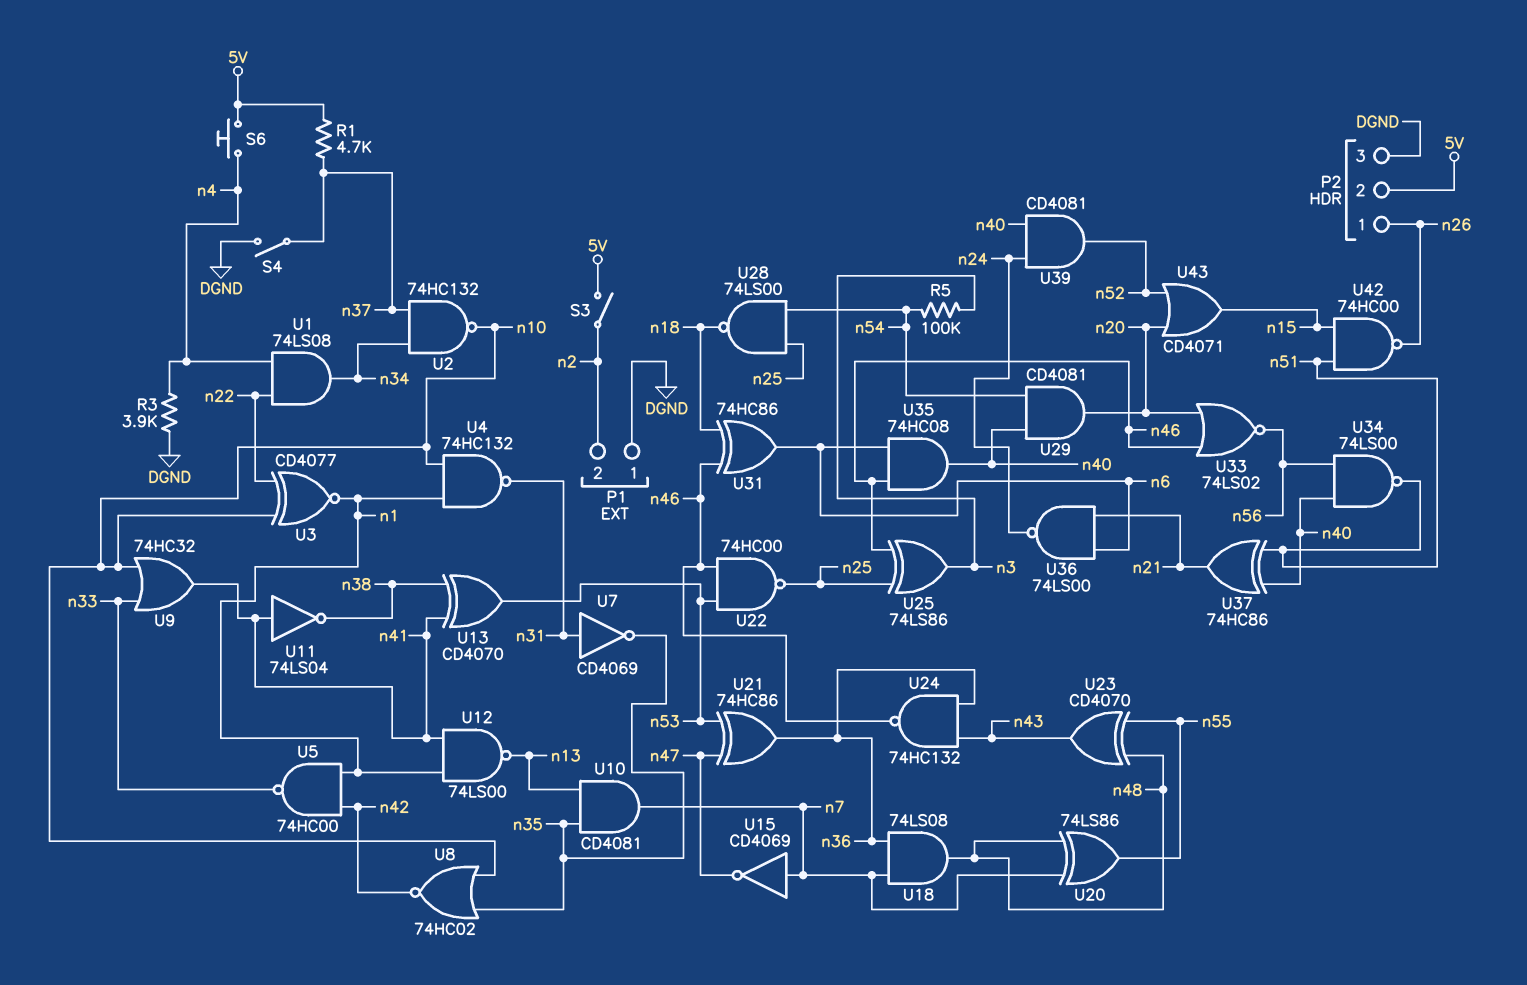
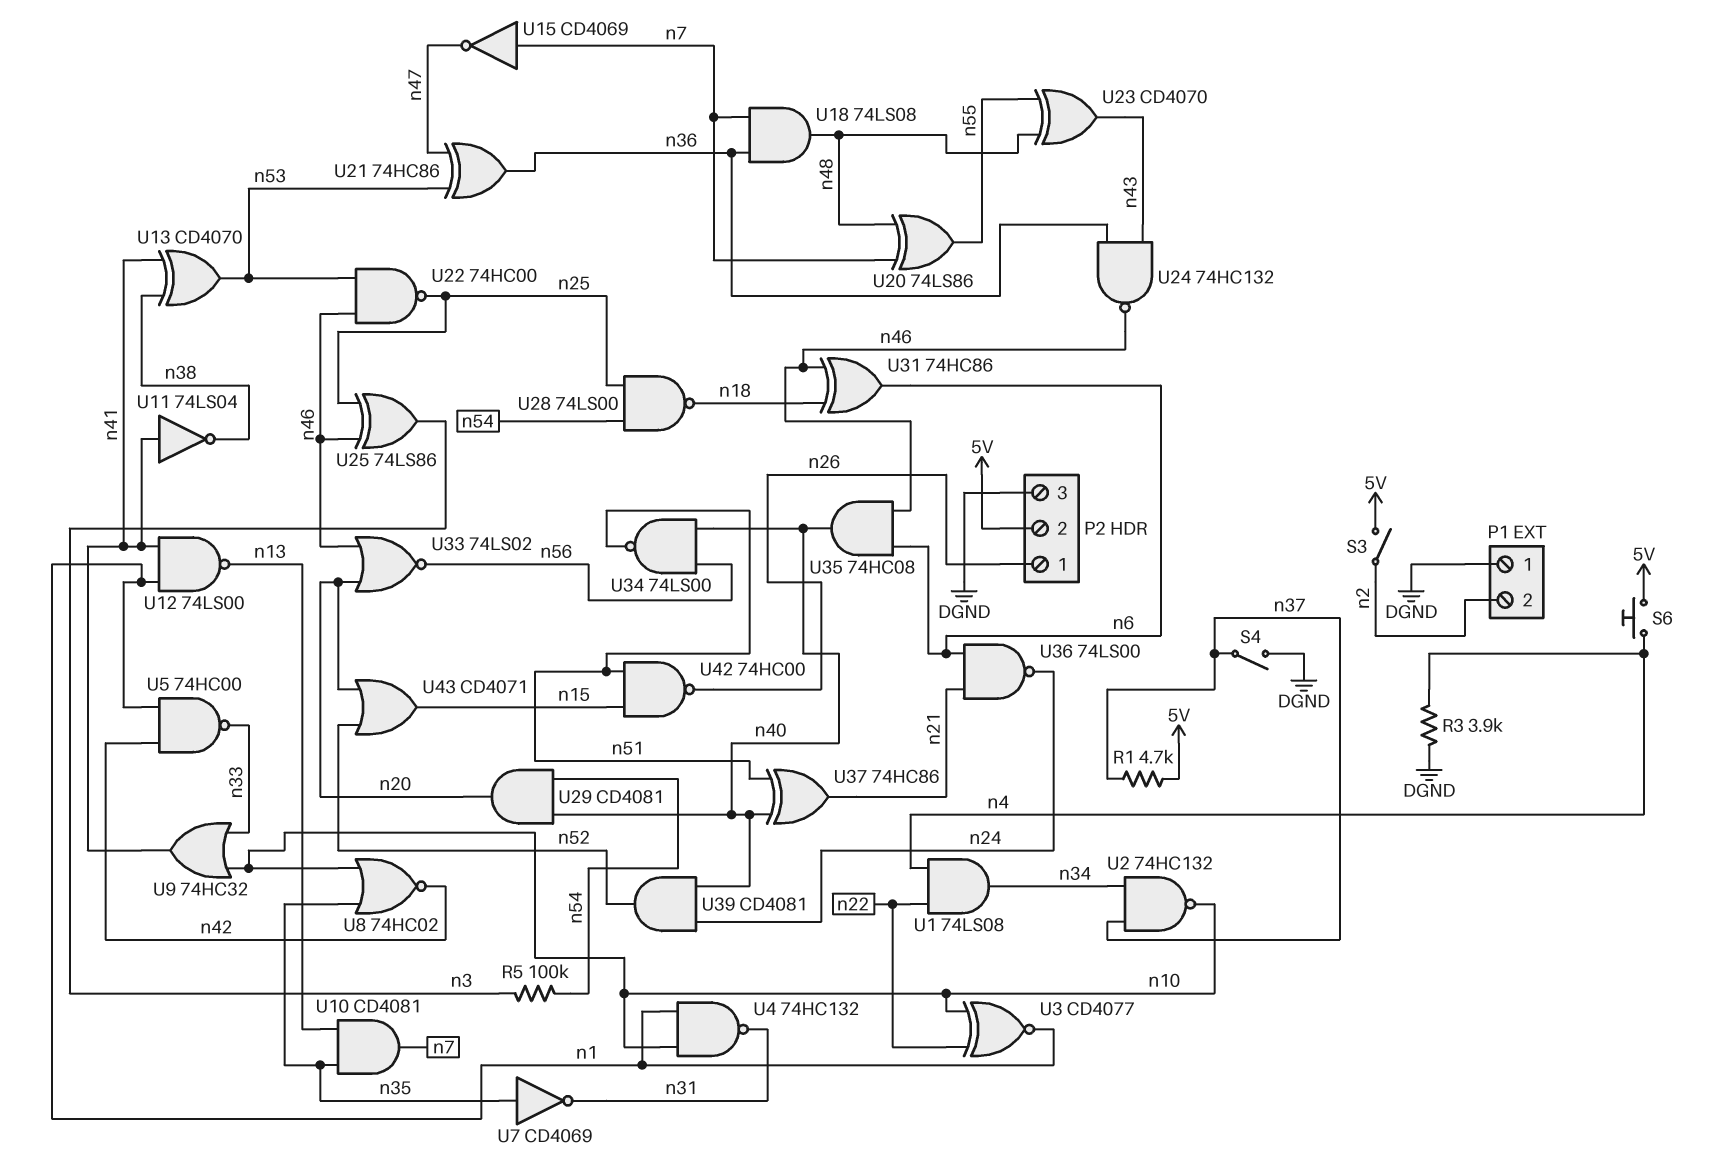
U7: NOT CD4069 (in n31, out n35) -> NOT CD4069 (in n35, out n31)

